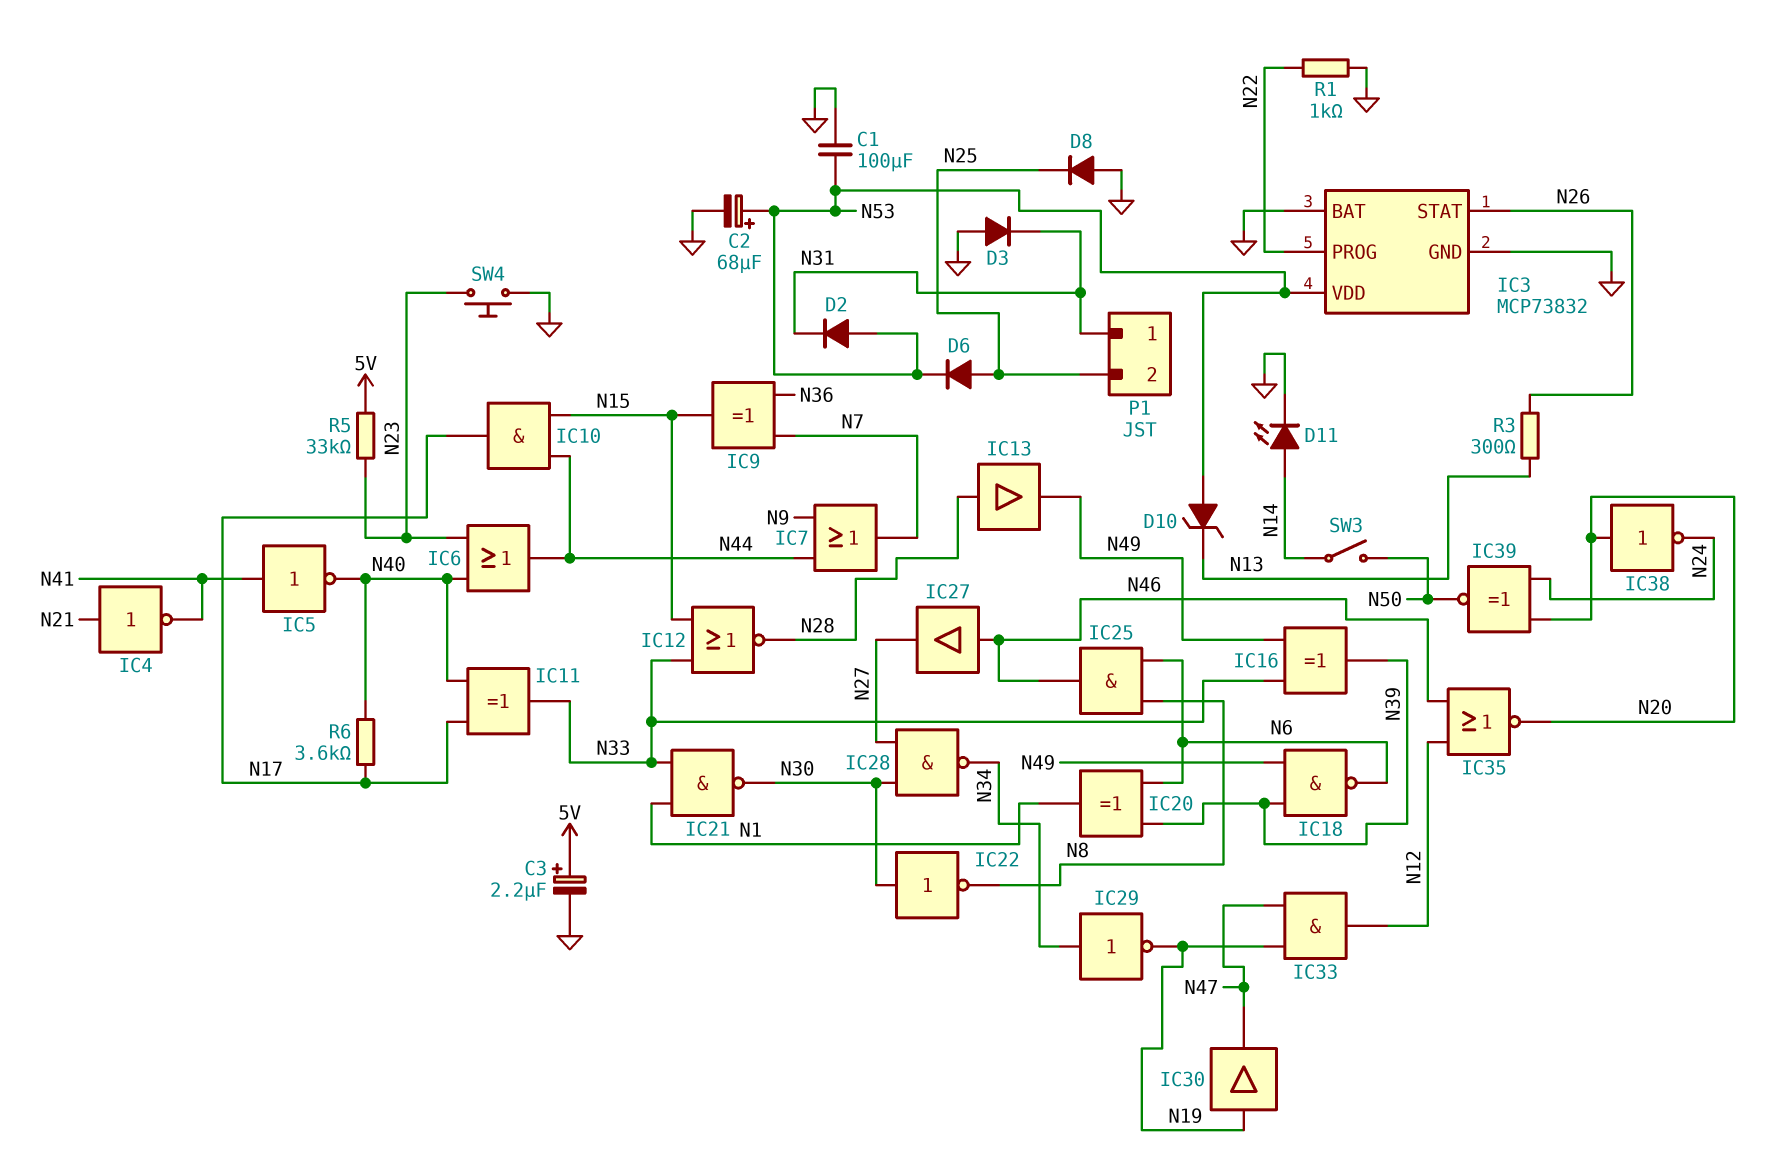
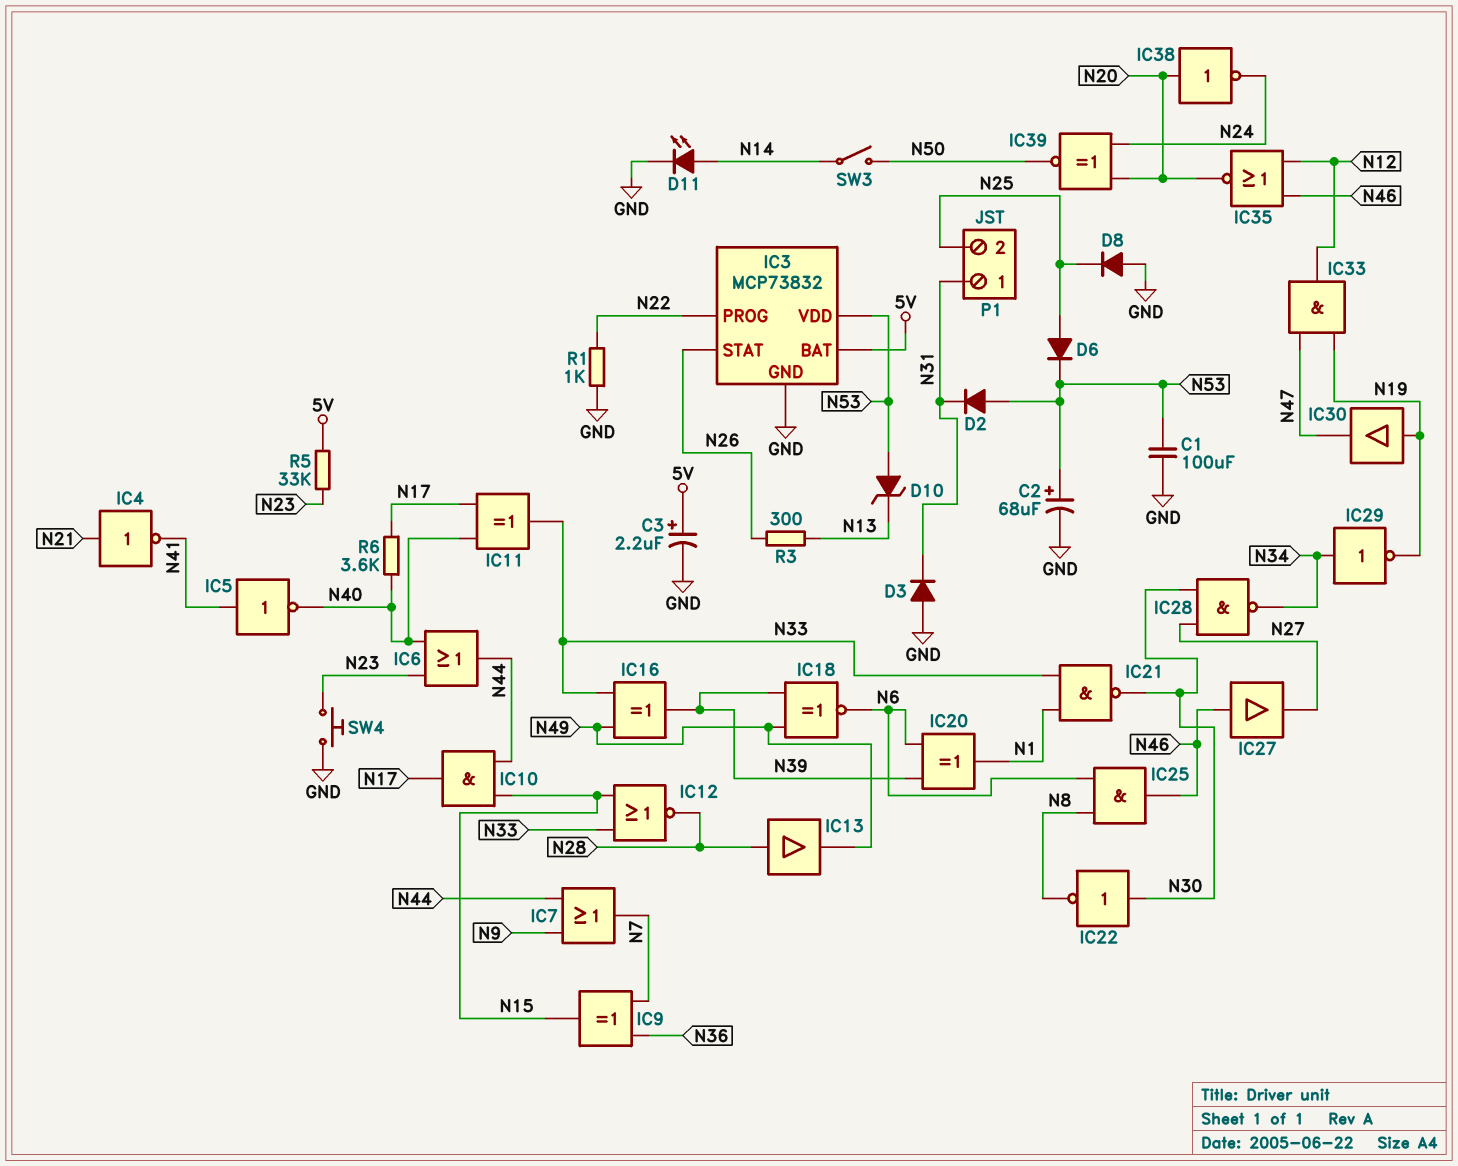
IC3 pin BAT: GND -> 5V
IC18: NAND (in N39, in N49, out N6) -> XNOR (in N39, in N49, out N6)

